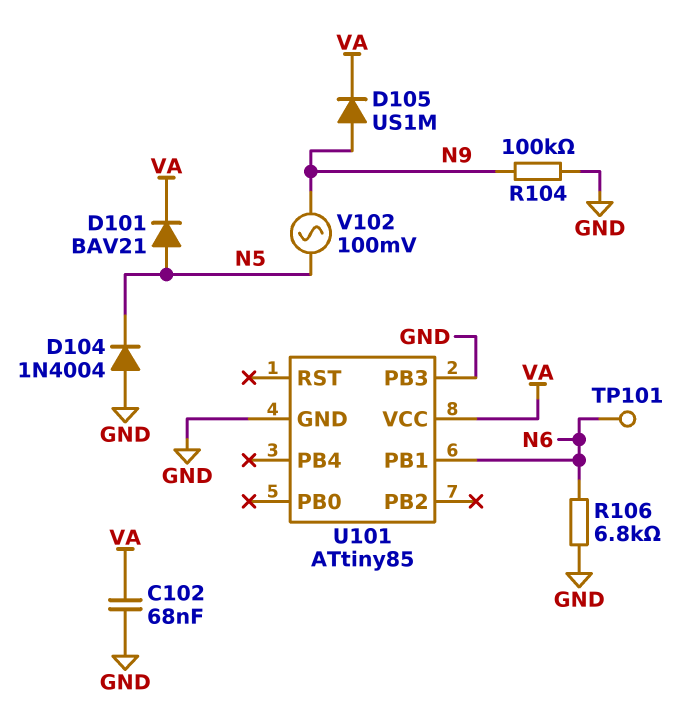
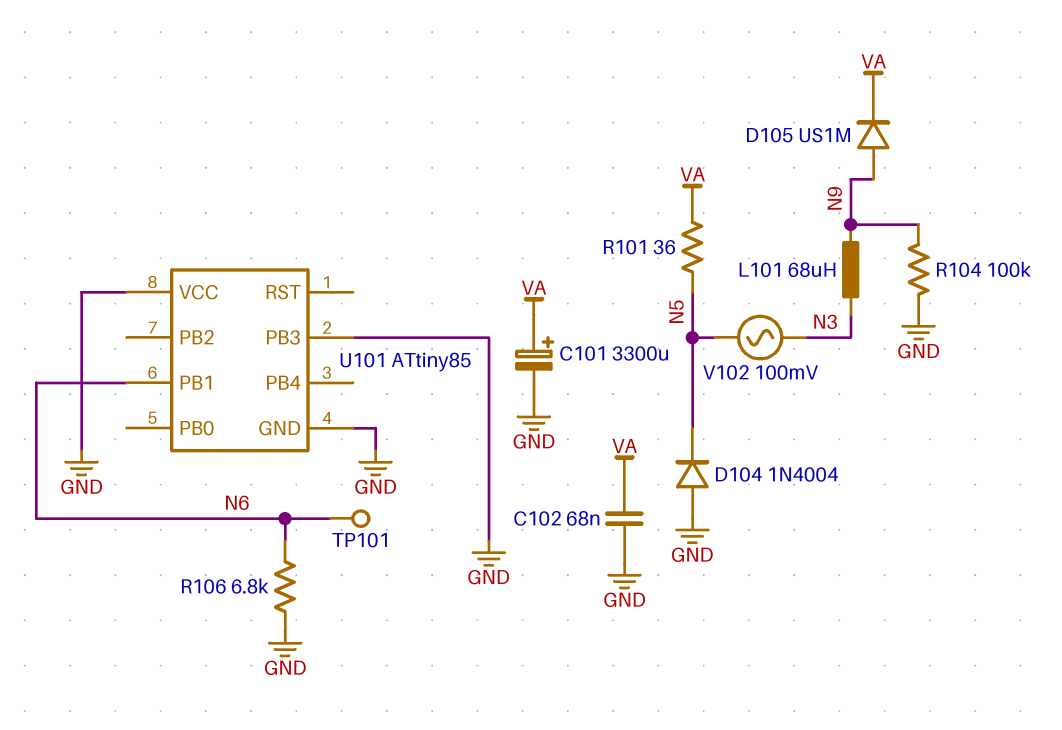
C101: none -> 3300uF (plus VA, minus GND)
D101: diode BAV21 (A N5, K VA) -> none
L101: none -> 68uH (N3, N9)
R101: none -> 36 (N5, VA)
U101 pin VCC: VA -> GND
V102: AC 100mV (N5, N9) -> AC 100mV (N3, N5)

